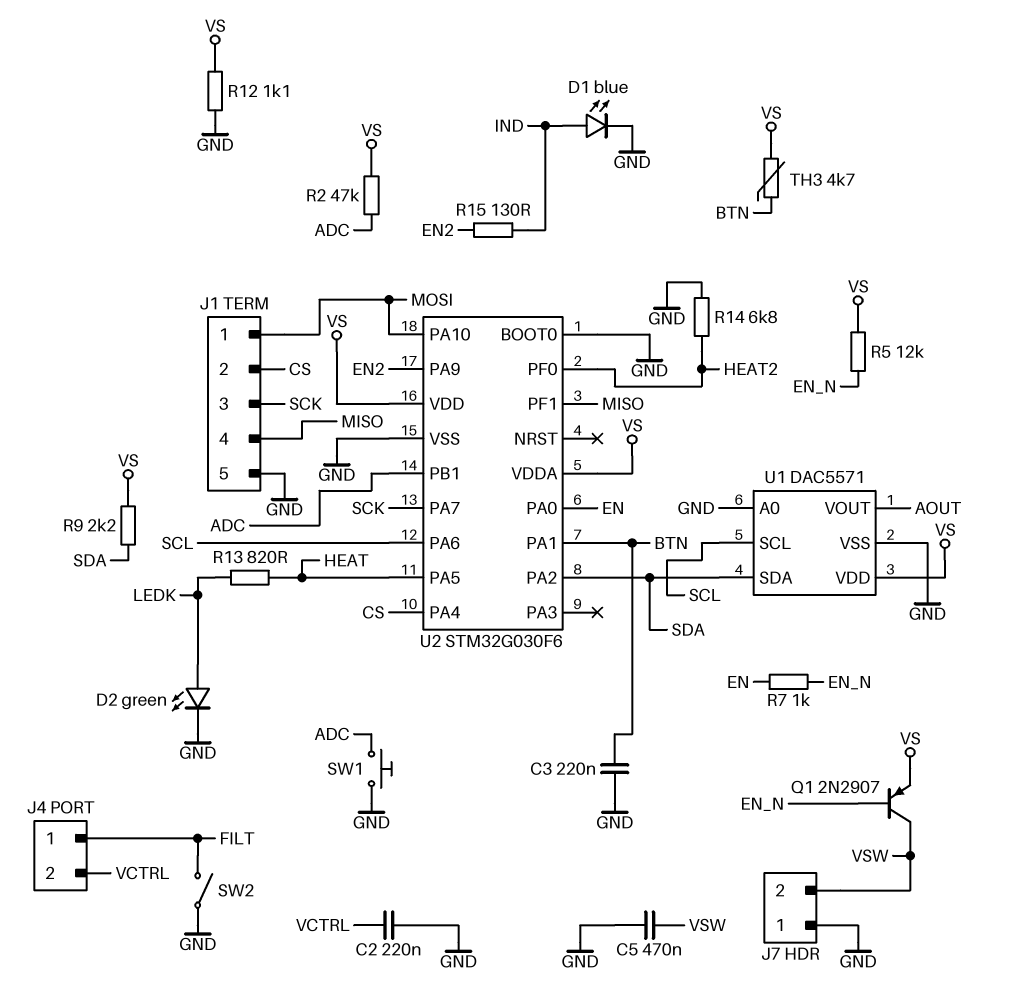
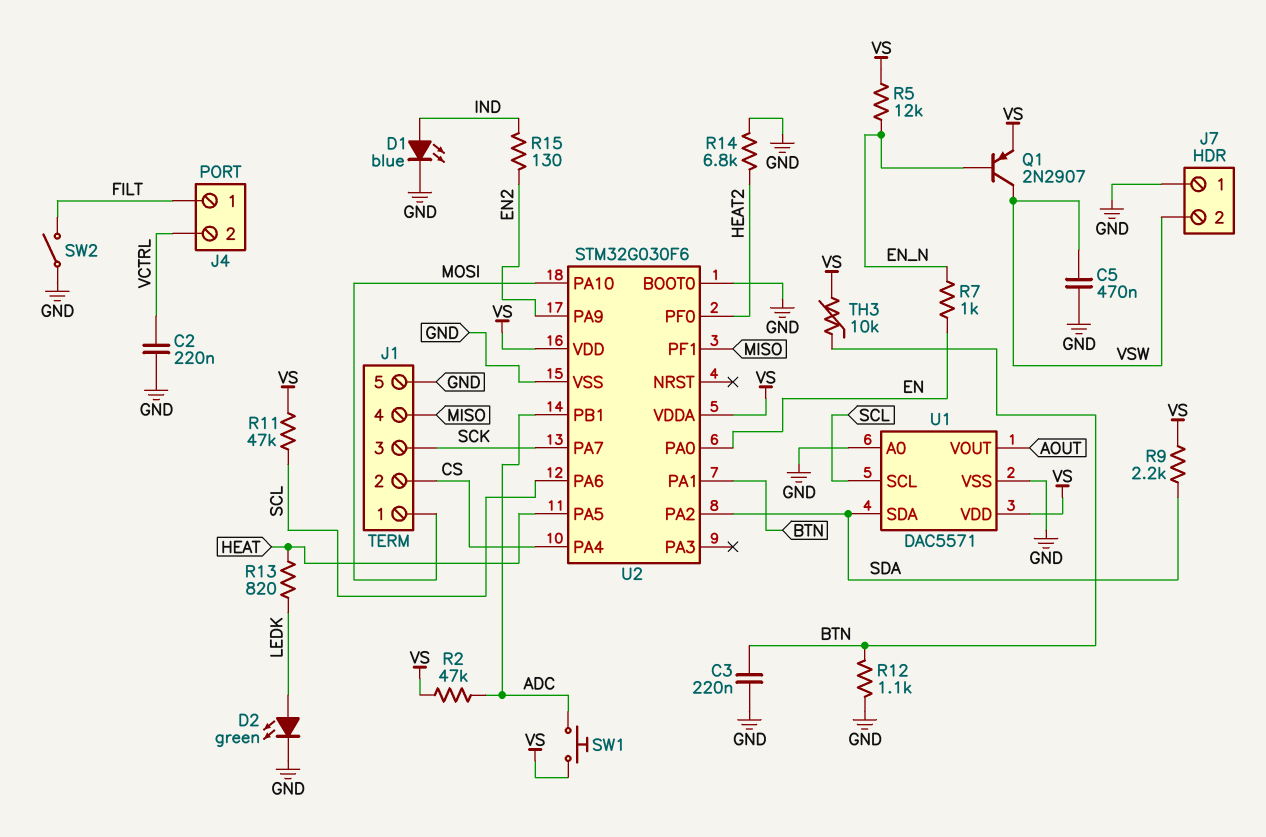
R11: none -> 47k (SCL, VS)
R12: 1.1k (GND, VS) -> 1.1k (BTN, GND)
SW1: button (ADC, GND) -> button (ADC, VS)
TH3: 4.7k (BTN, VS) -> 10k (BTN, VS)

